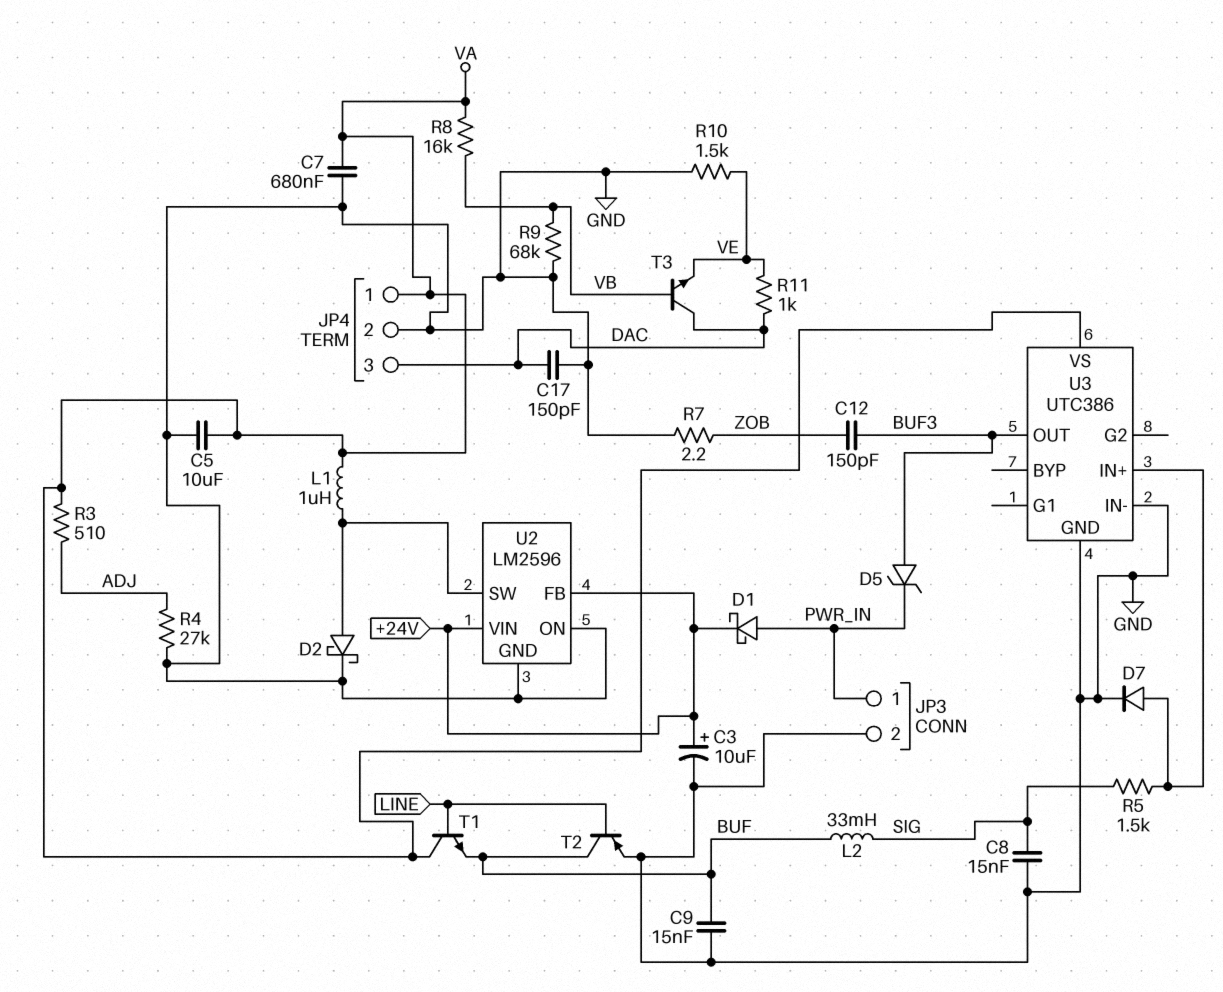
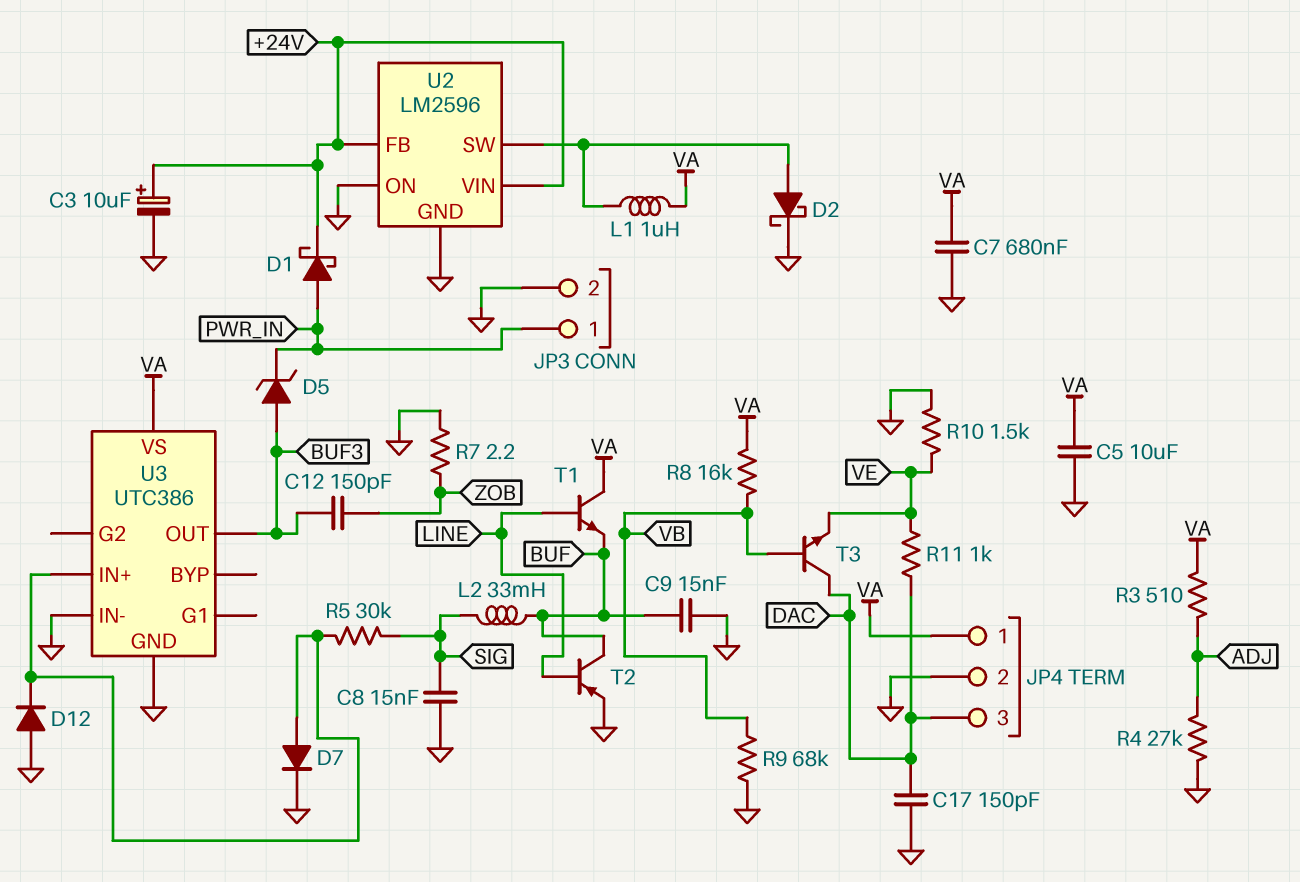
D12: none -> diode (A GND, K U3/IN+)
R5: 1.5k (SIG, U3/IN+) -> 30k (SIG, U3/IN+)

